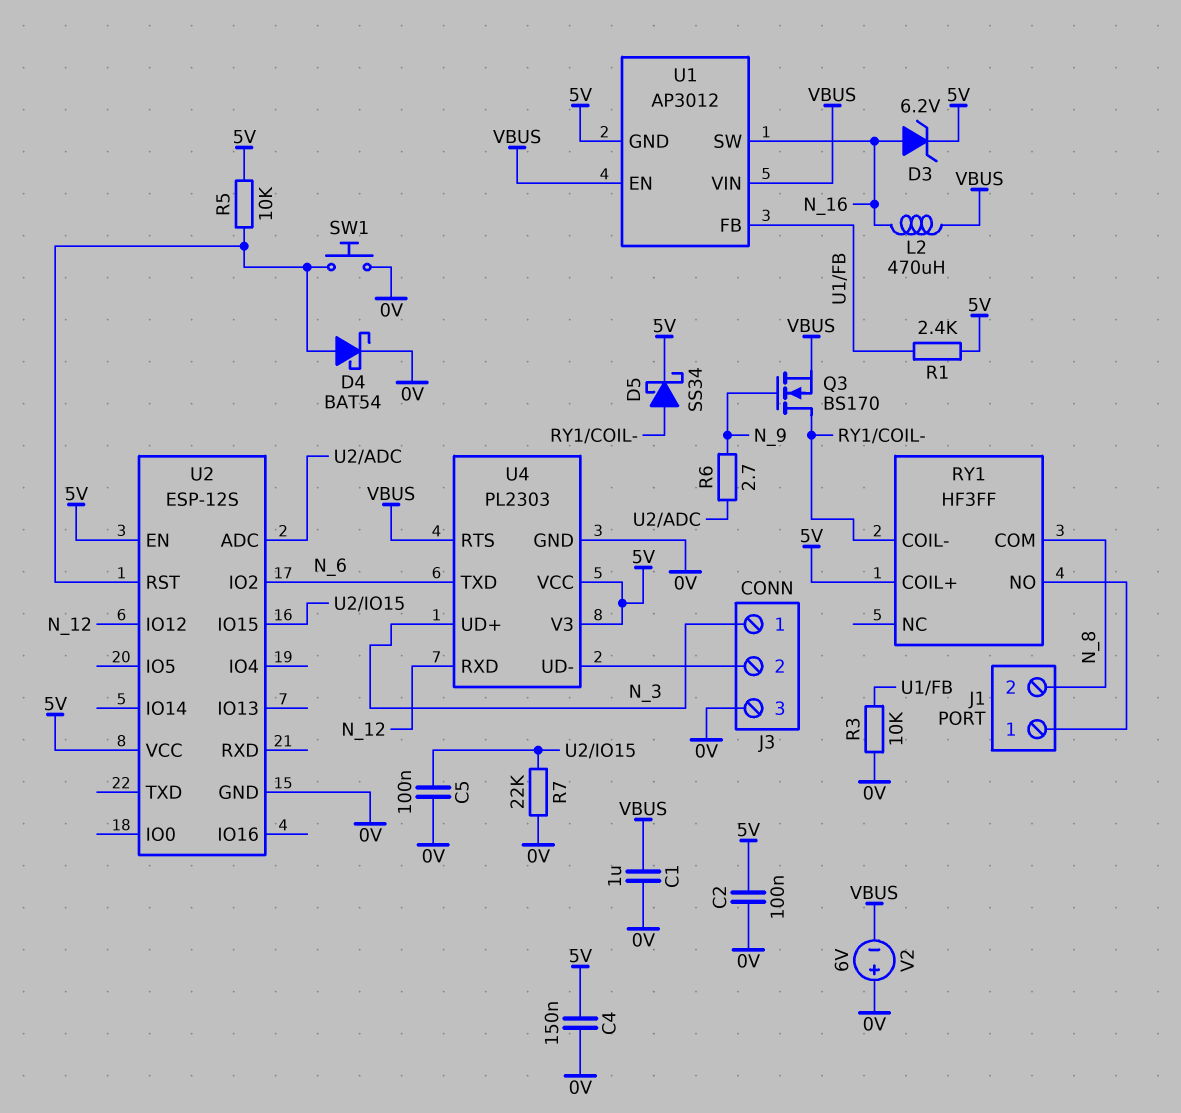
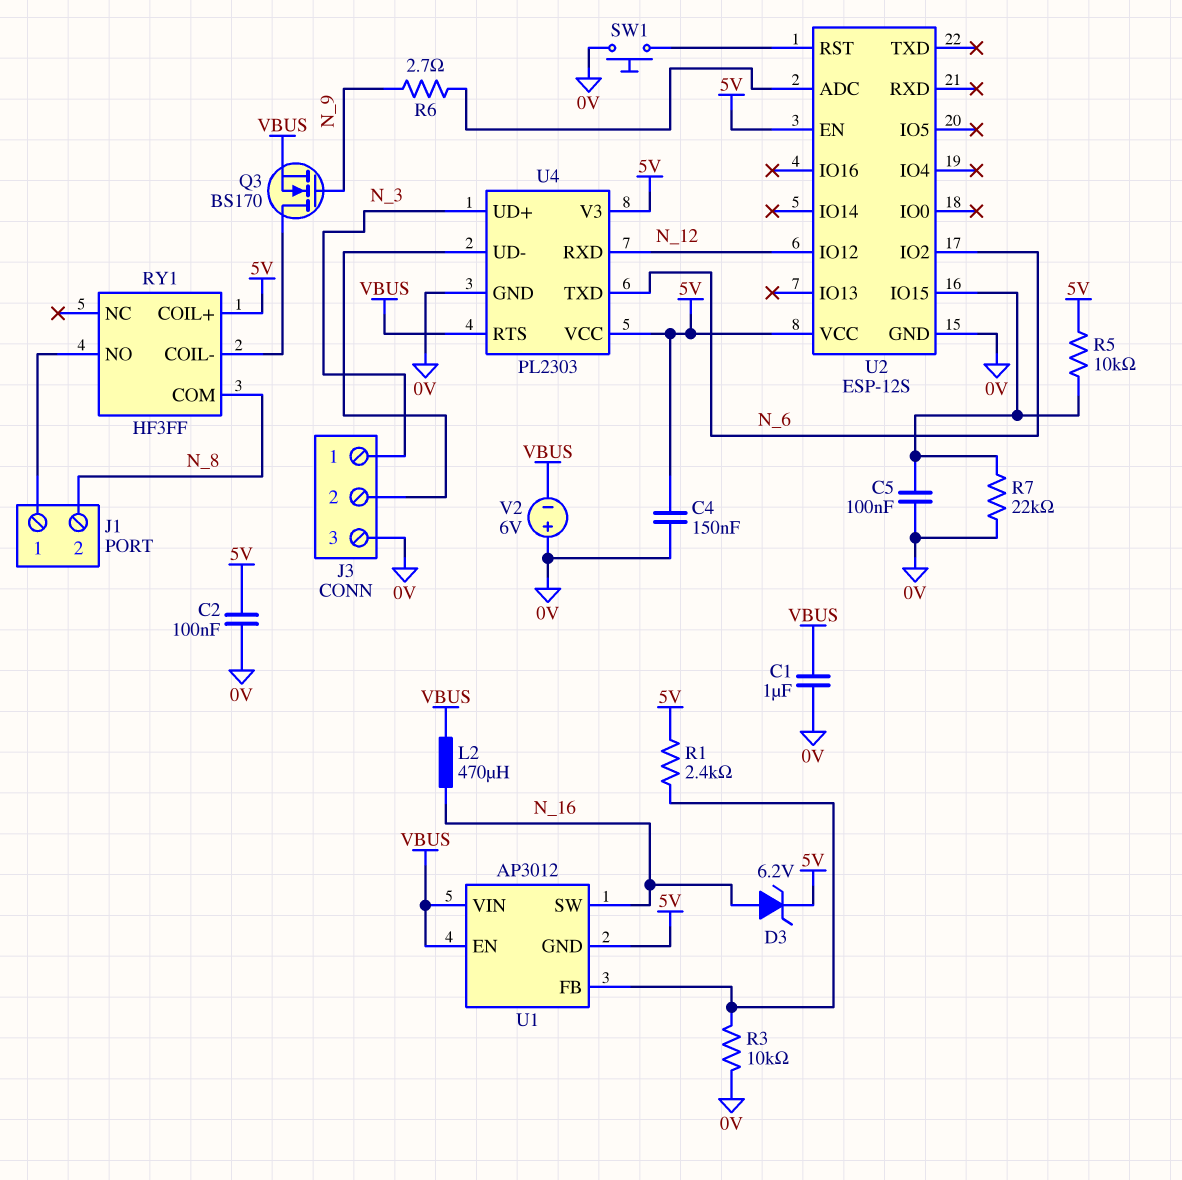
D4: schottky BAT54 (A U2/RST, K 0V) -> none
D5: schottky SS34 (A RY1/COIL-, K 5V) -> none
R5: 10k (5V, U2/RST) -> 10k (5V, U2/IO15)

